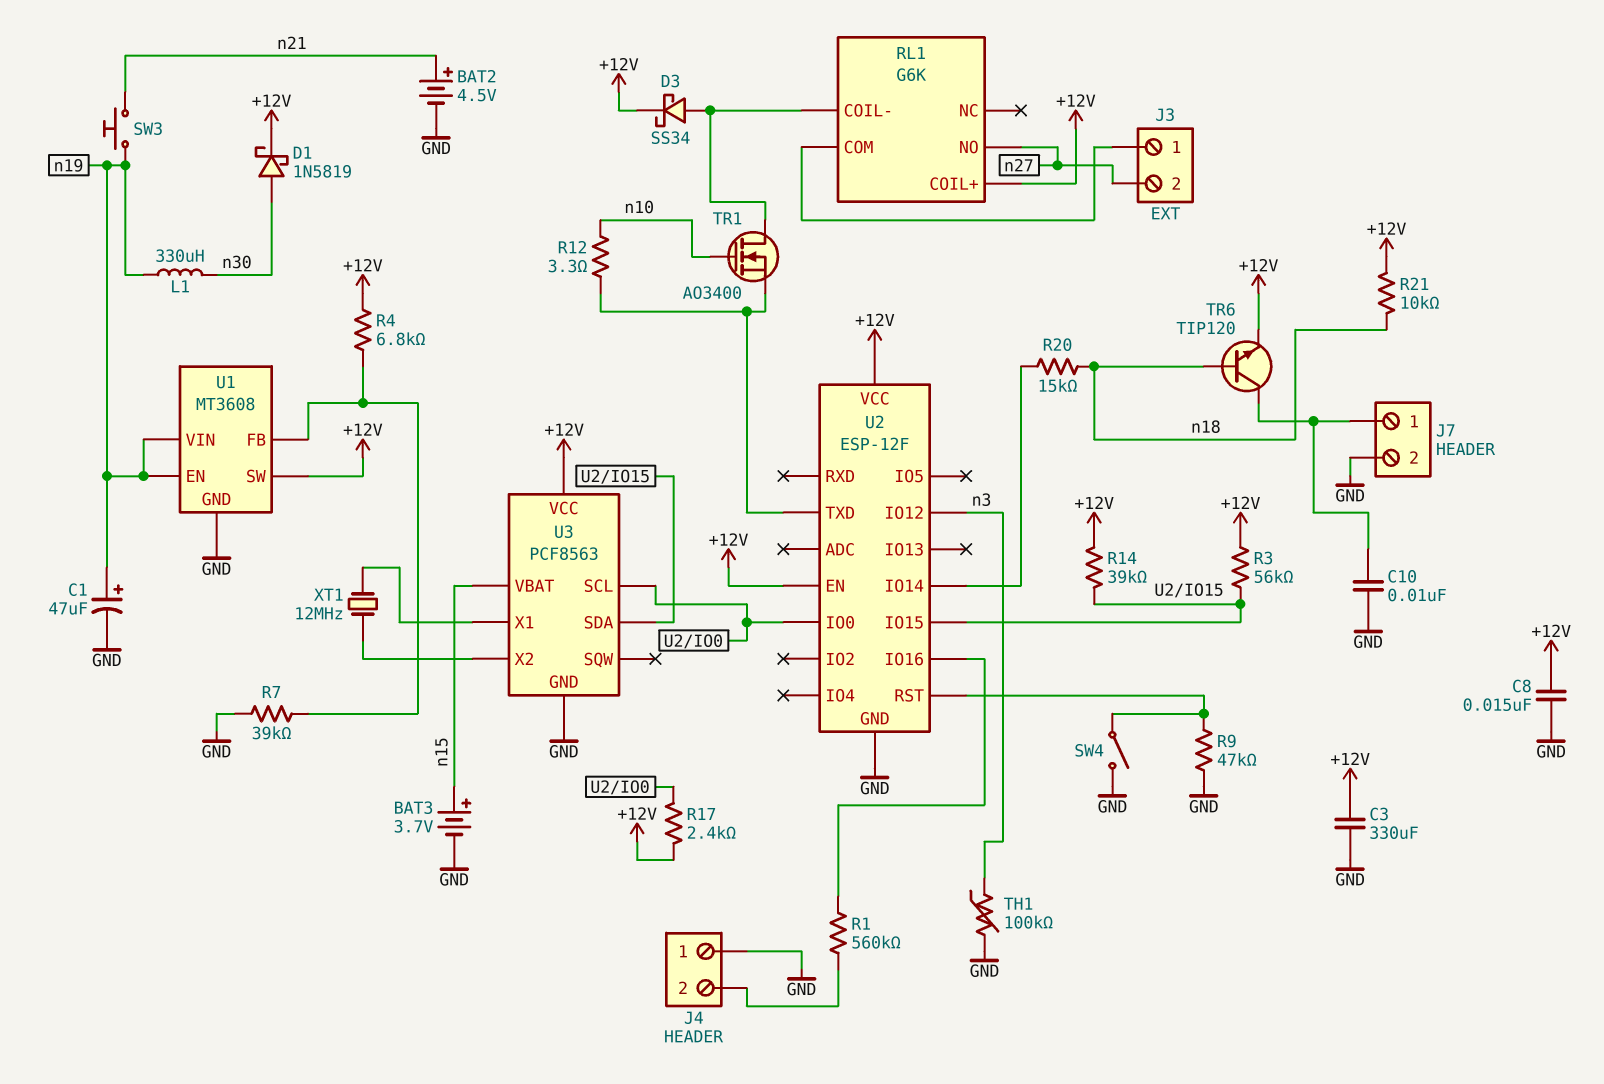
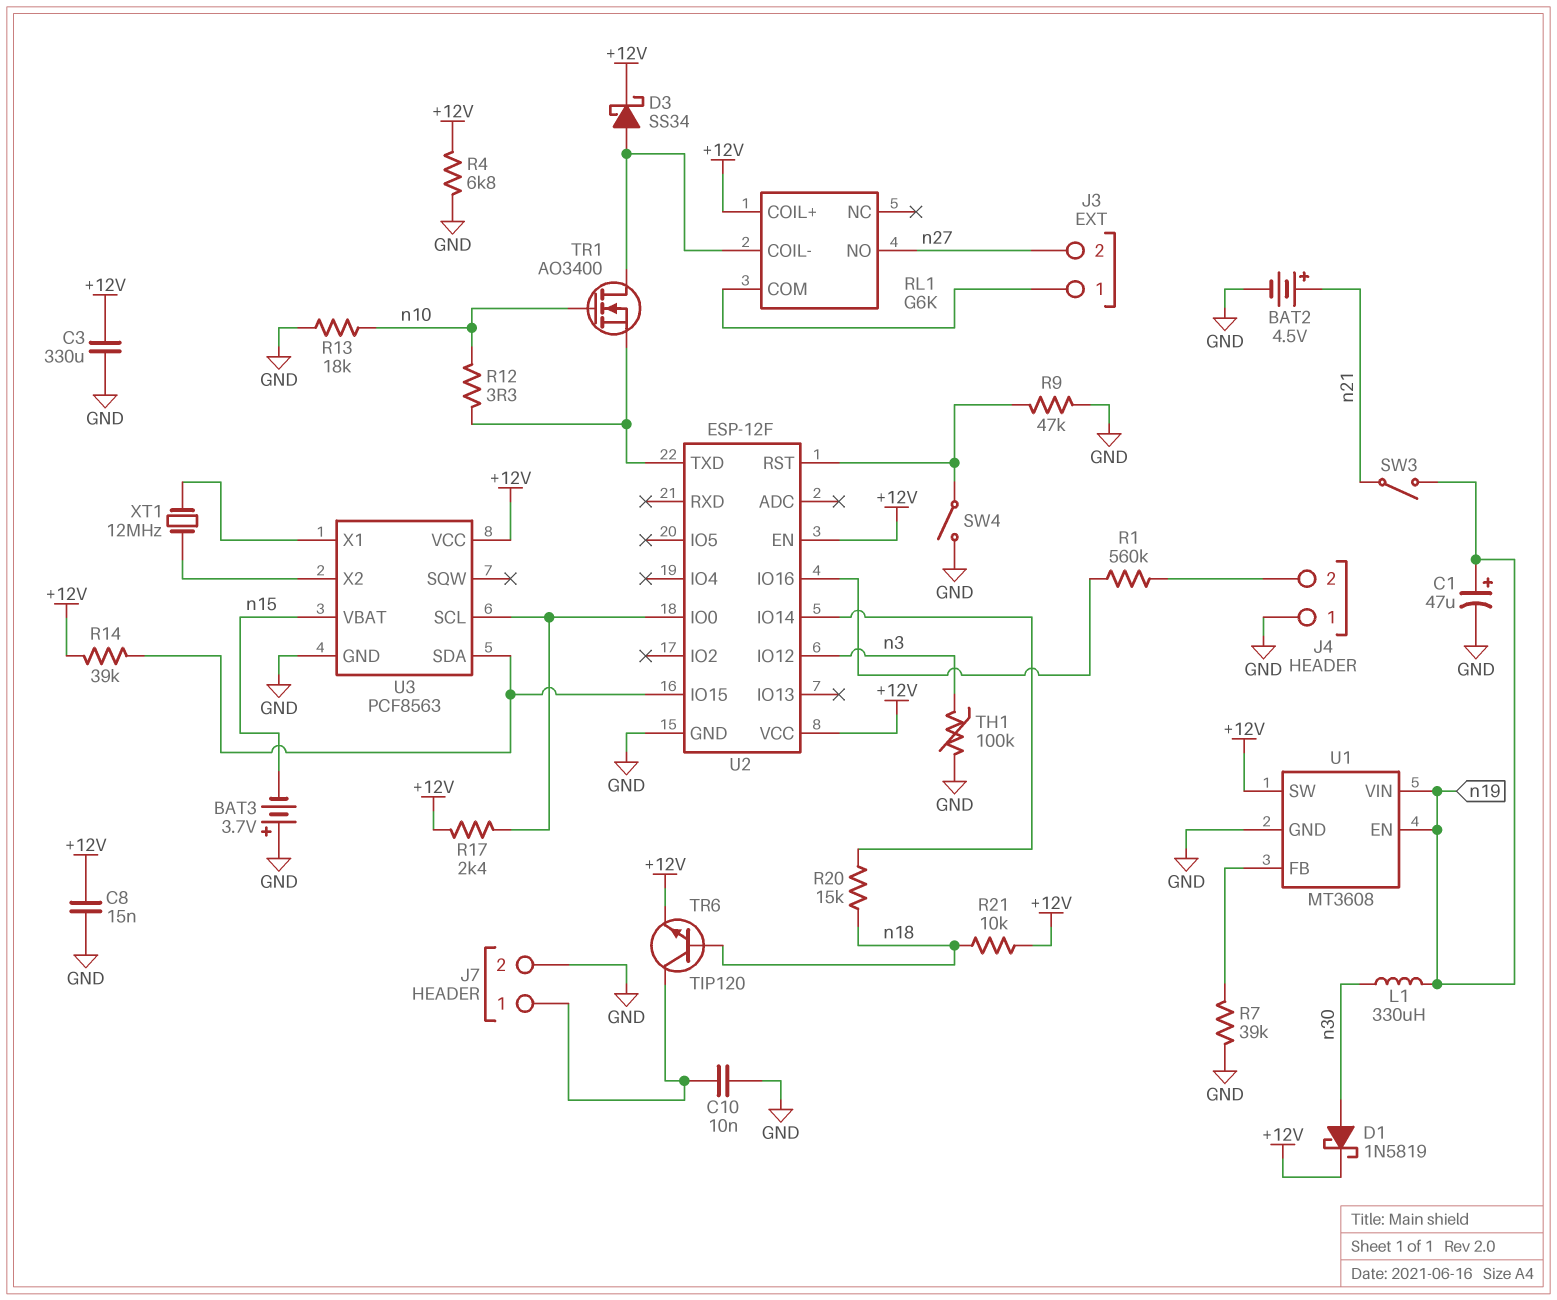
BAT3: 3.7V (plus n15, minus GND) -> 3.7V (plus GND, minus n15)
R3: 56k (+12V, U2/IO15) -> none
R4: 6.8k (+12V, U1/FB) -> 6.8k (+12V, GND)
R13: none -> 18k (GND, n10)
SW3: button (n19, n21) -> switch (n19, n21)

